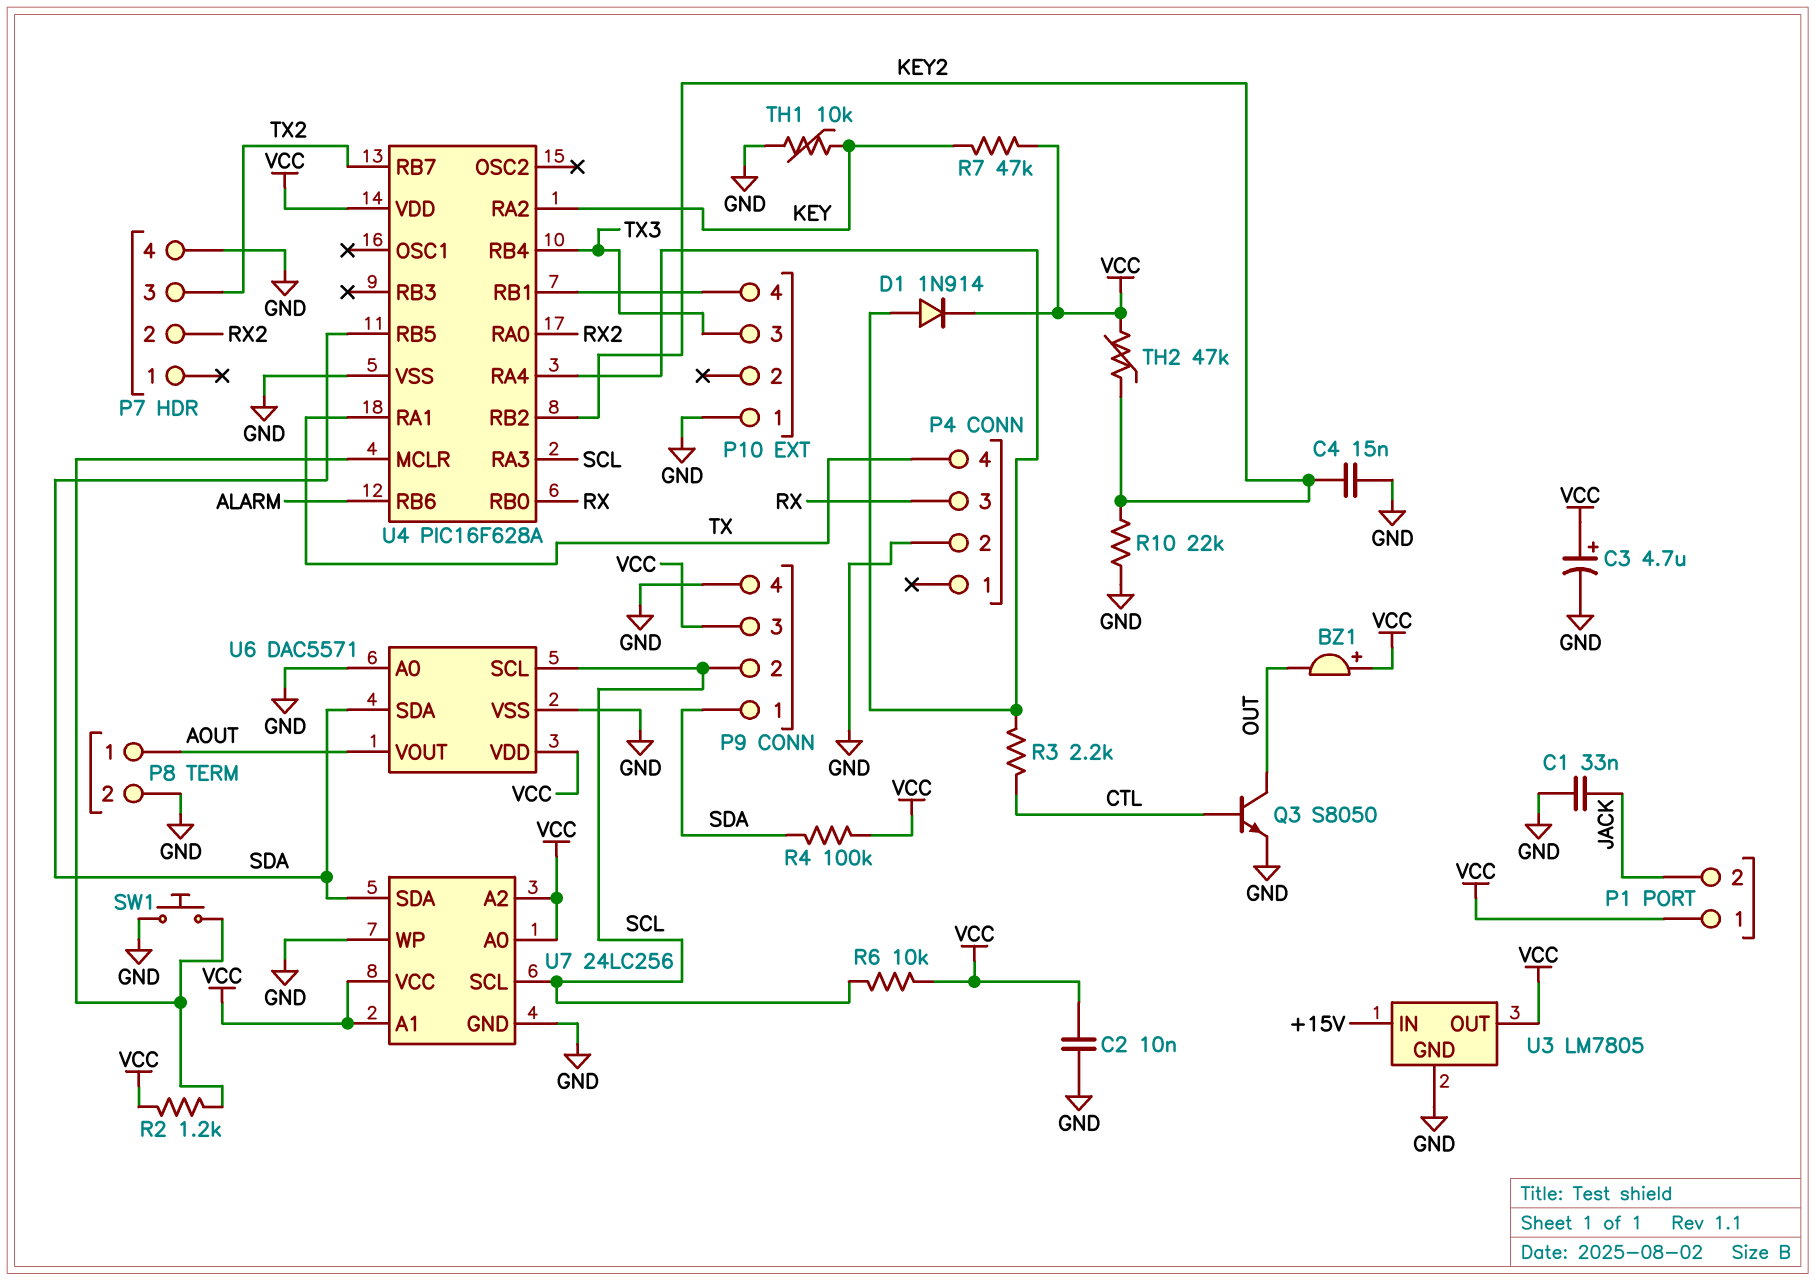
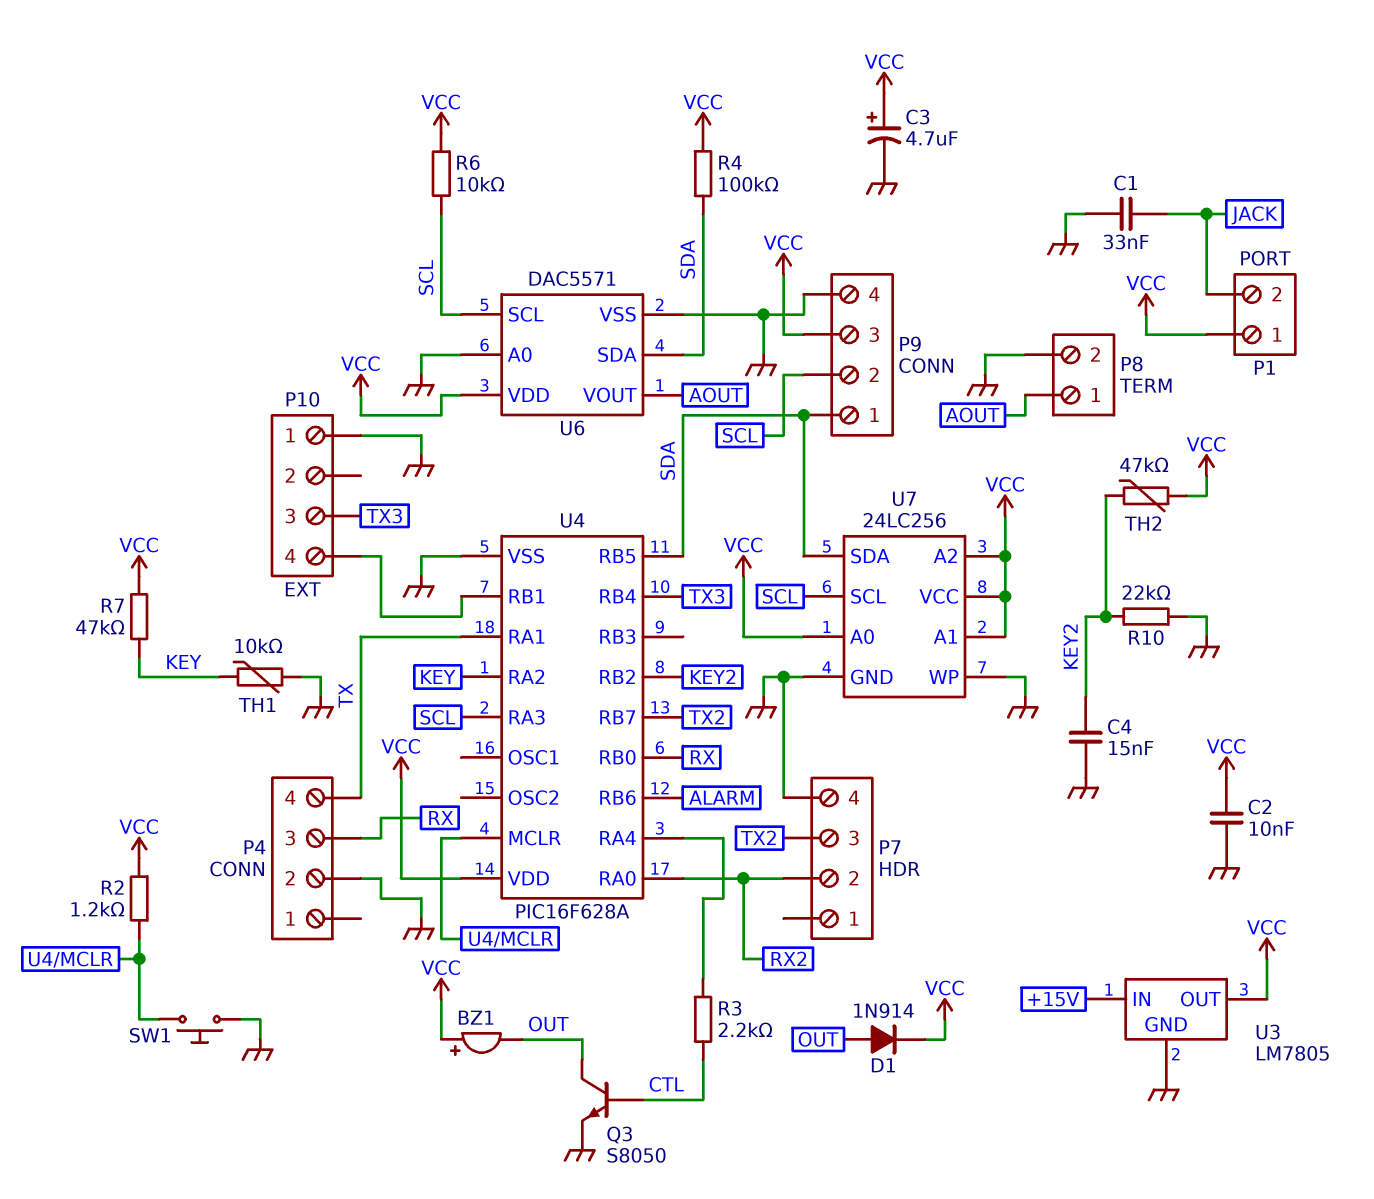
D1: diode 1N914 (A U4/RA4, K VCC) -> diode 1N914 (A OUT, K VCC)

